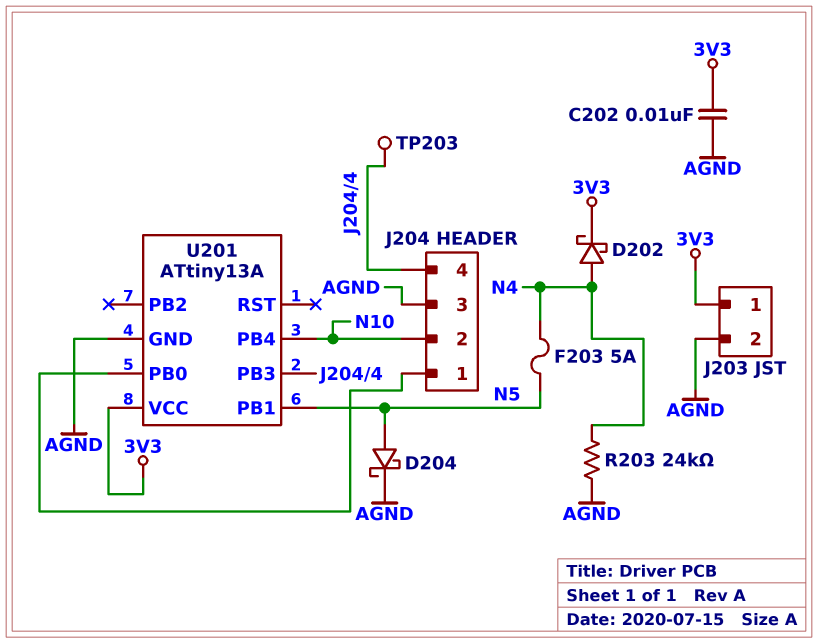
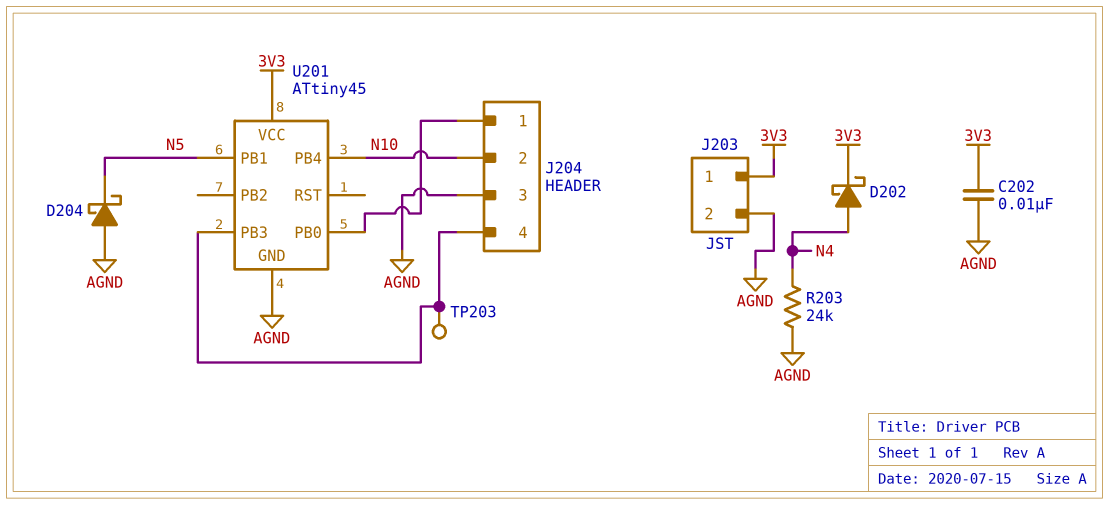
D204: schottky (A N5, K AGND) -> schottky (A AGND, K N5)
F203: 5A (N4, N5) -> none
U201: ATtiny13A -> ATtiny45

